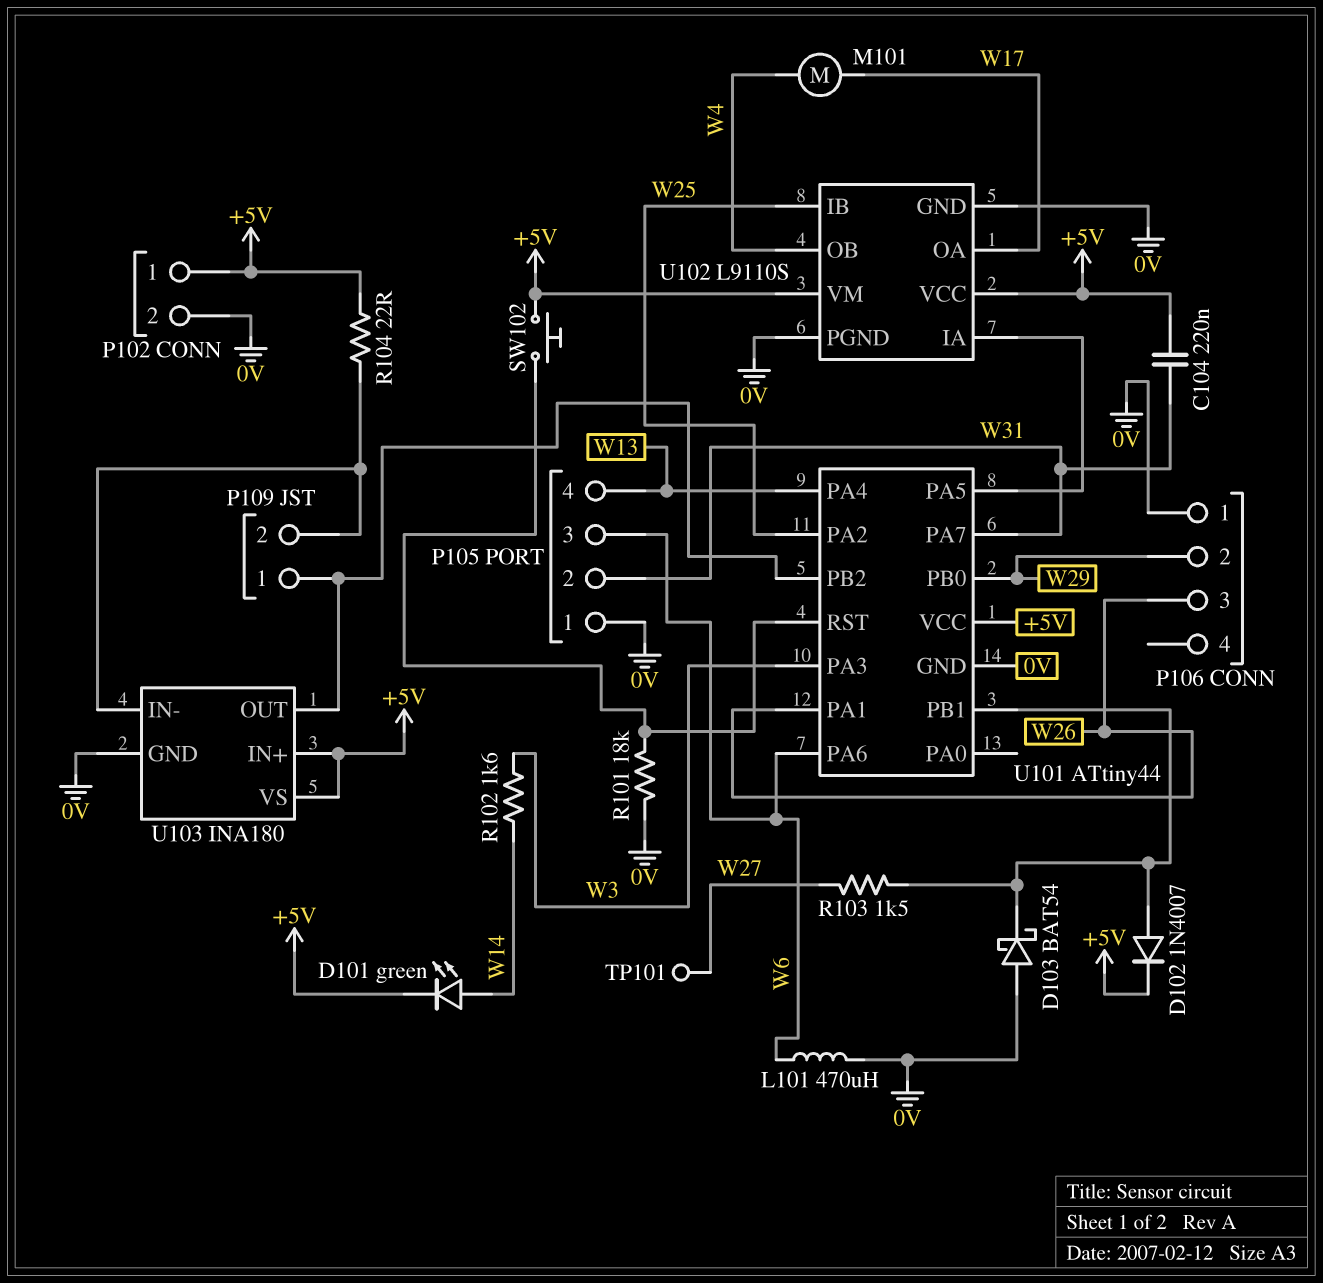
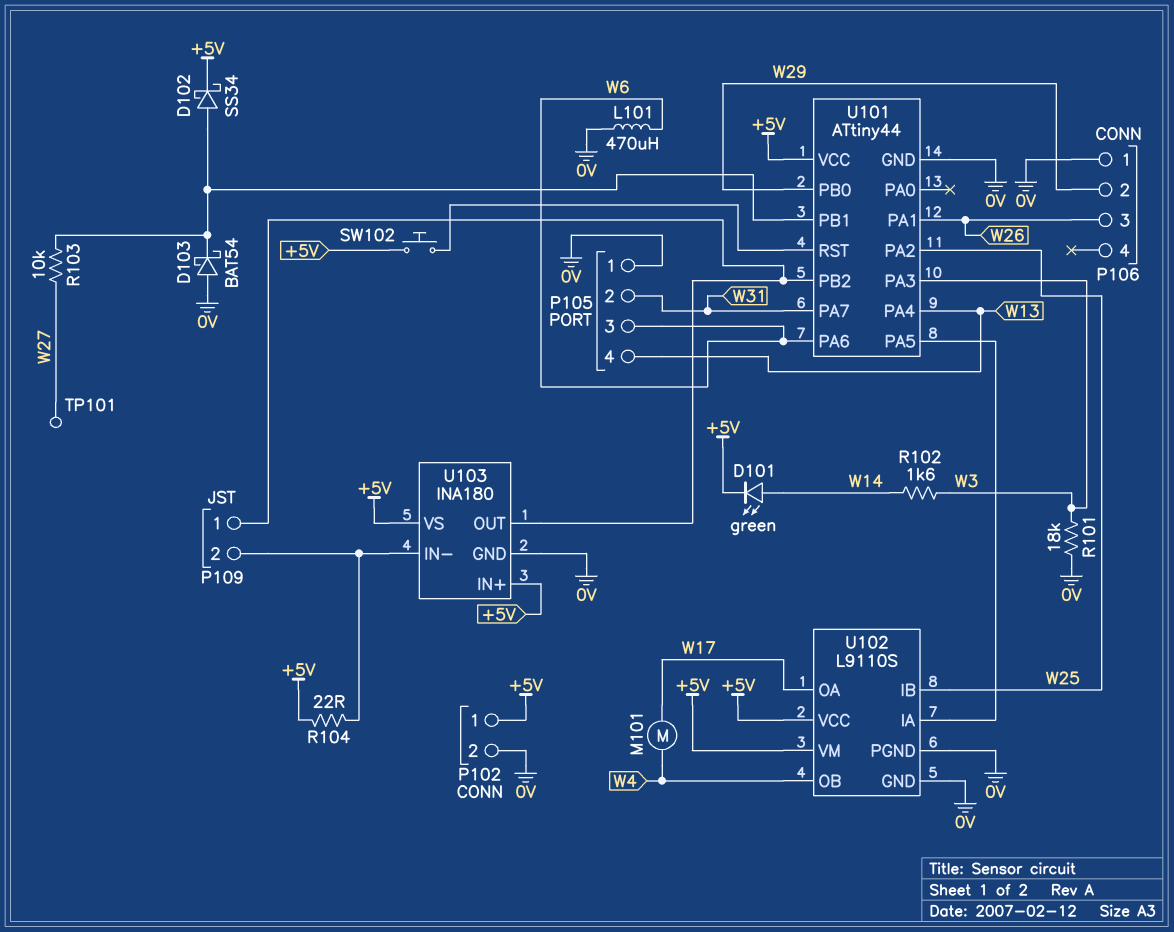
C104: 220nF (+5V, W31) -> none
D102: diode 1N4007 (A U101/PB1, K +5V) -> schottky SS34 (A U101/PB1, K +5V)
R101: 18k (0V, U101/RST) -> 18k (0V, W3)
R103: 1.5k (U101/PB1, W27) -> 10k (U101/PB1, W27)

